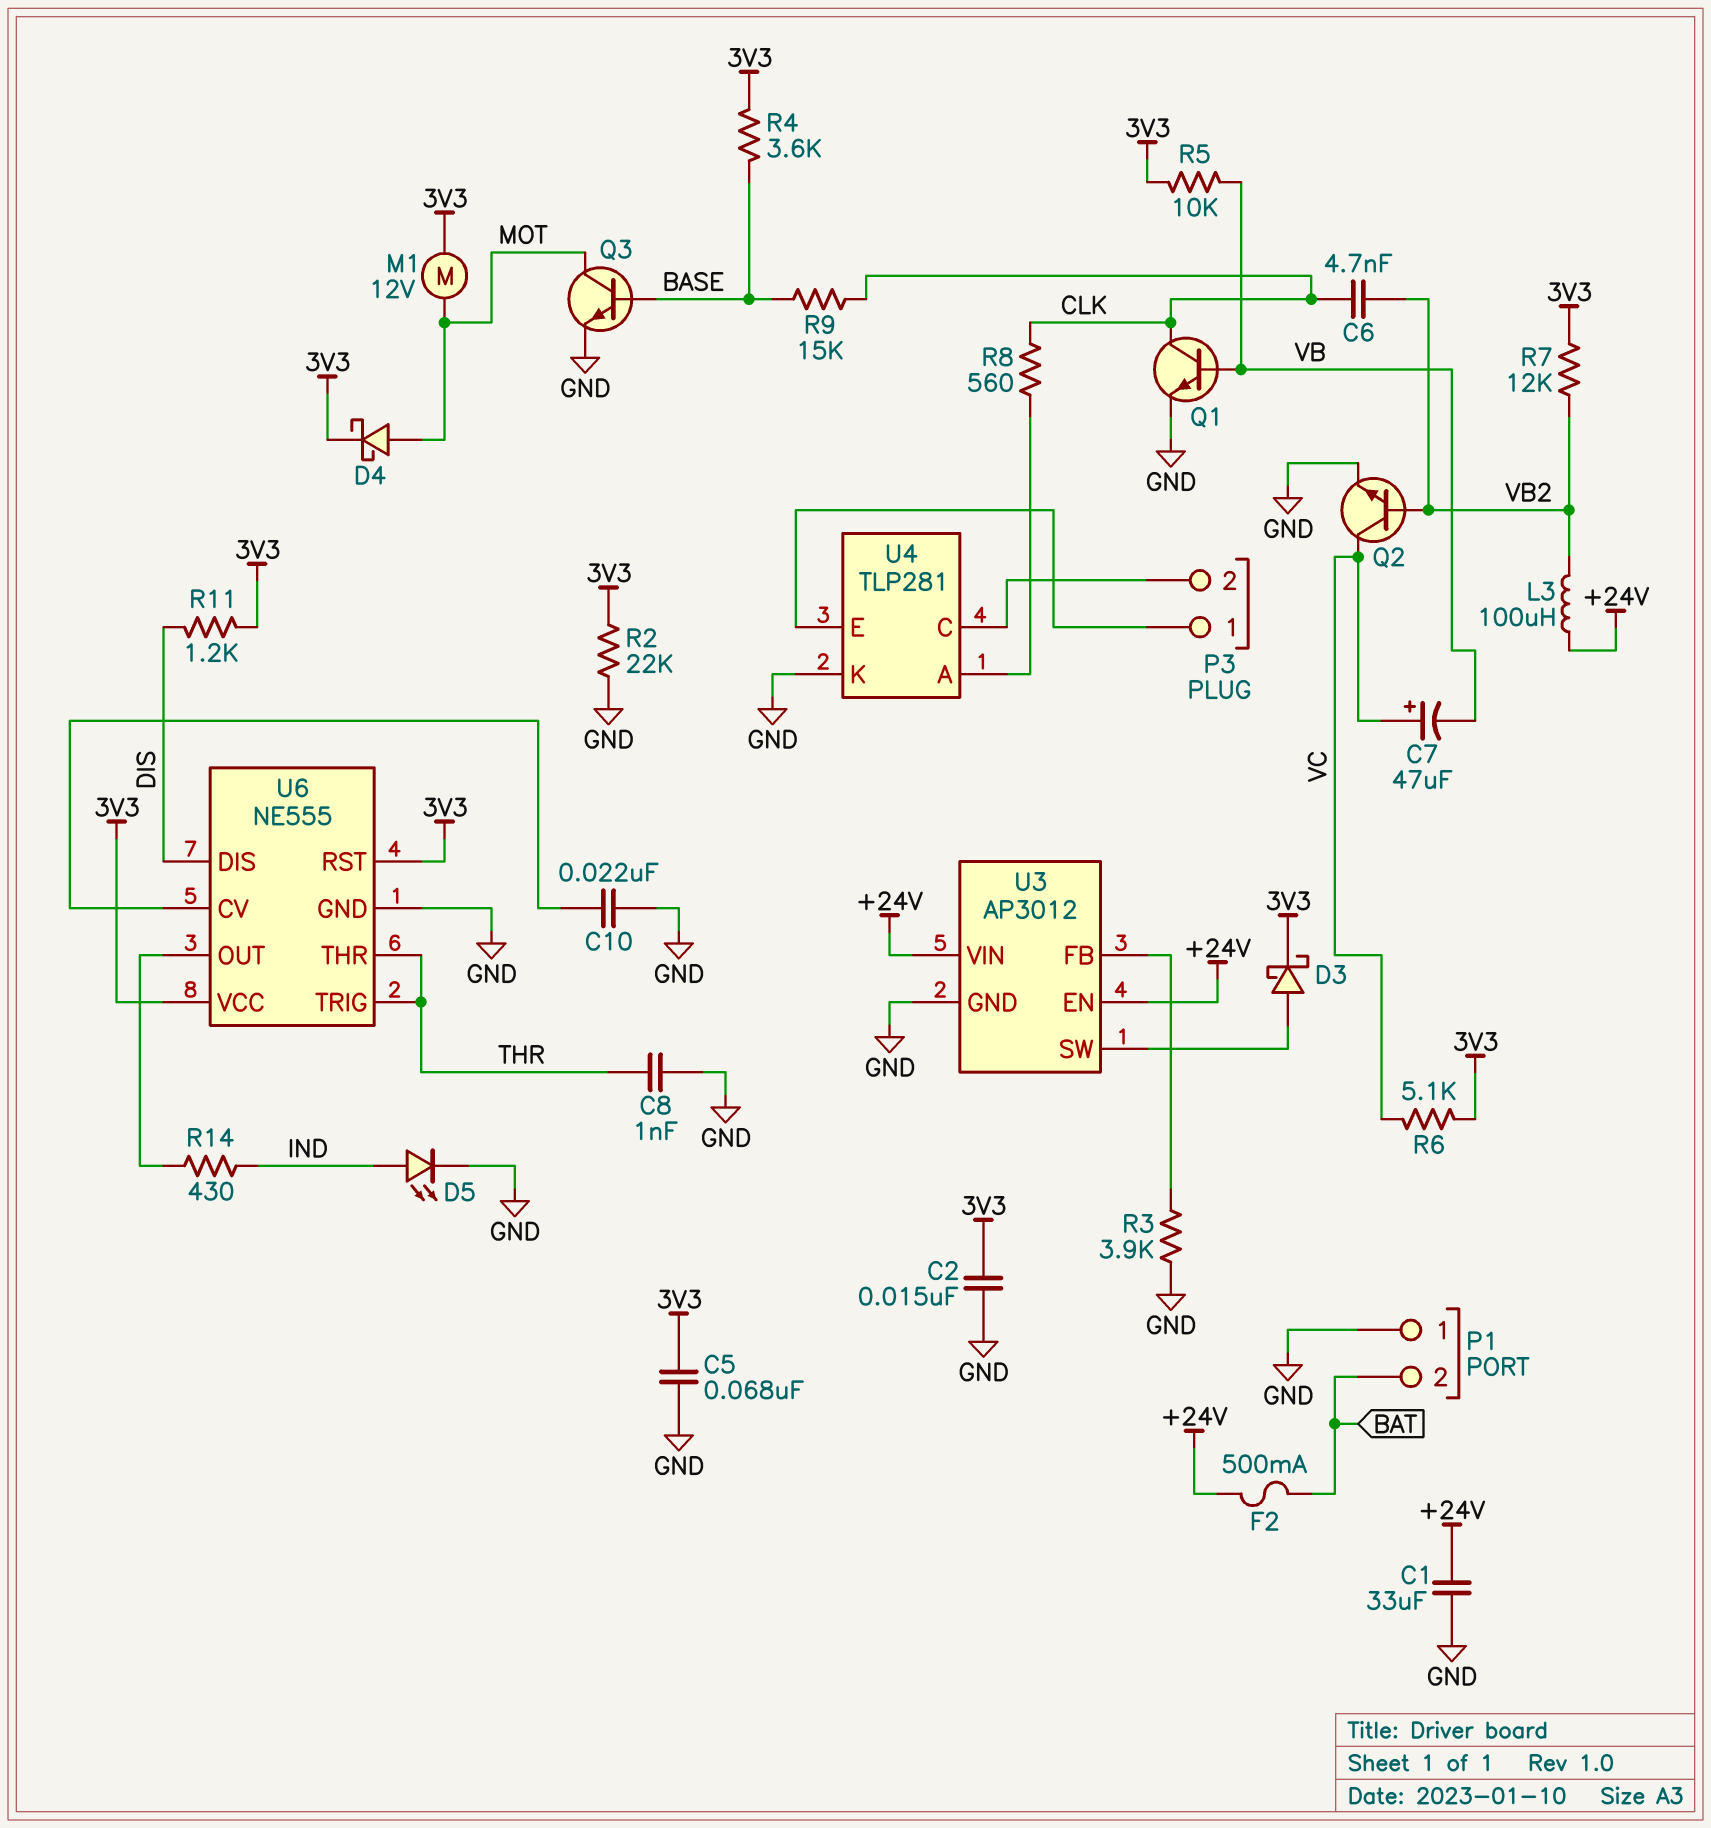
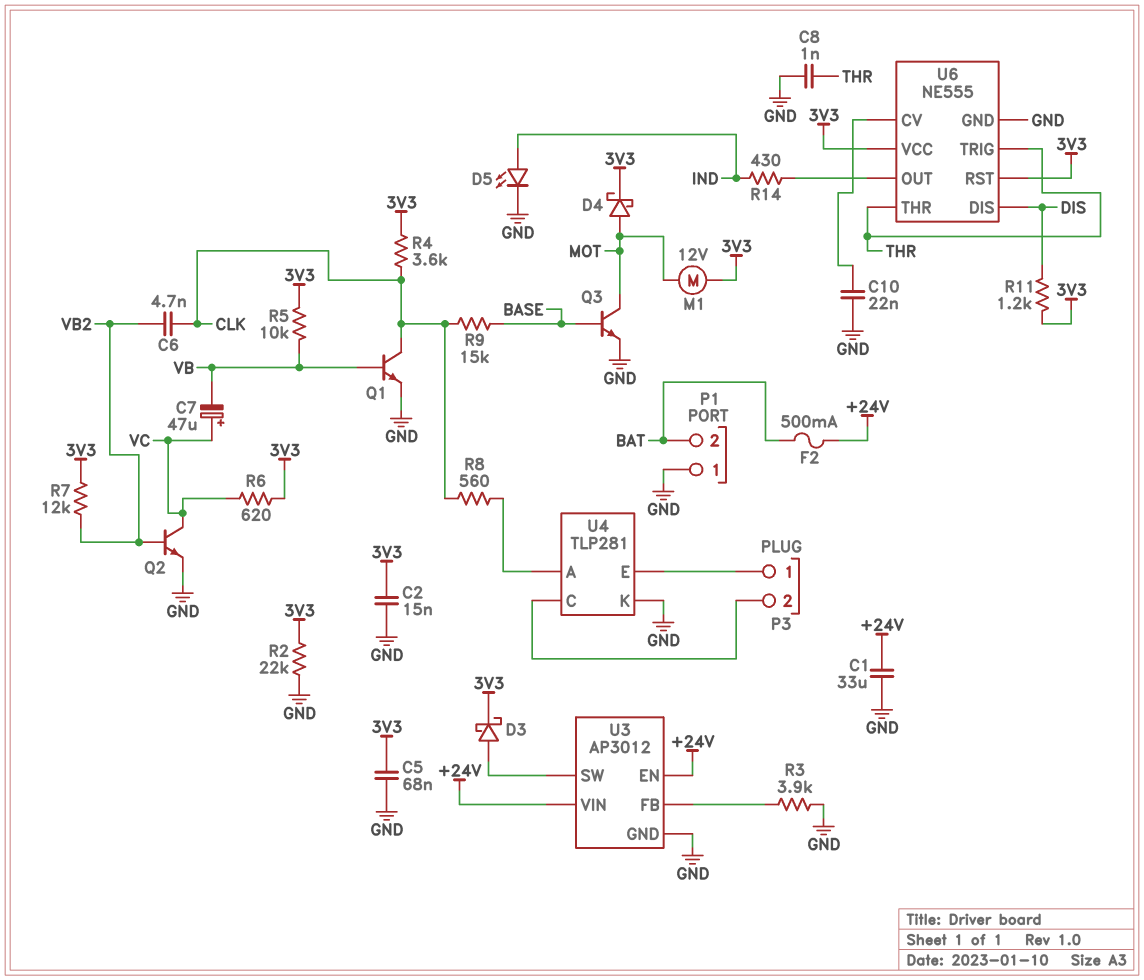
L3: 100uH (+24V, VB2) -> none
R4: 3.6k (3V3, BASE) -> 3.6k (3V3, CLK)
R6: 5.1k (3V3, VC) -> 620 (3V3, VC)

